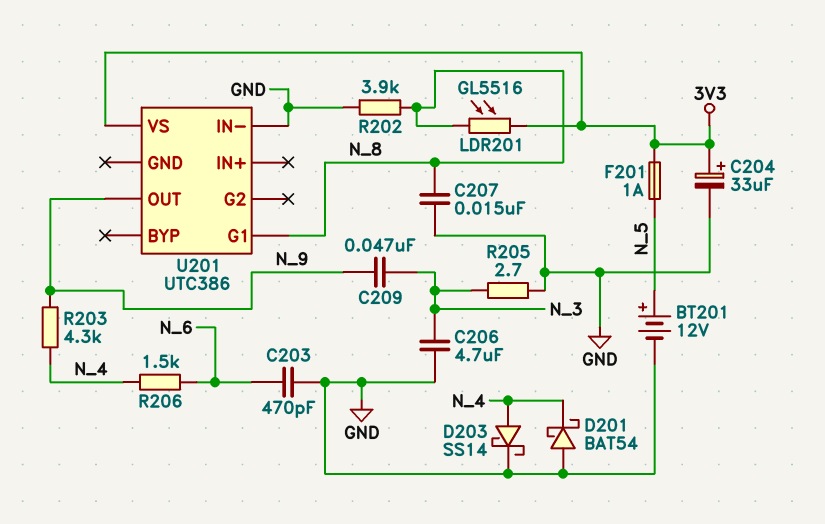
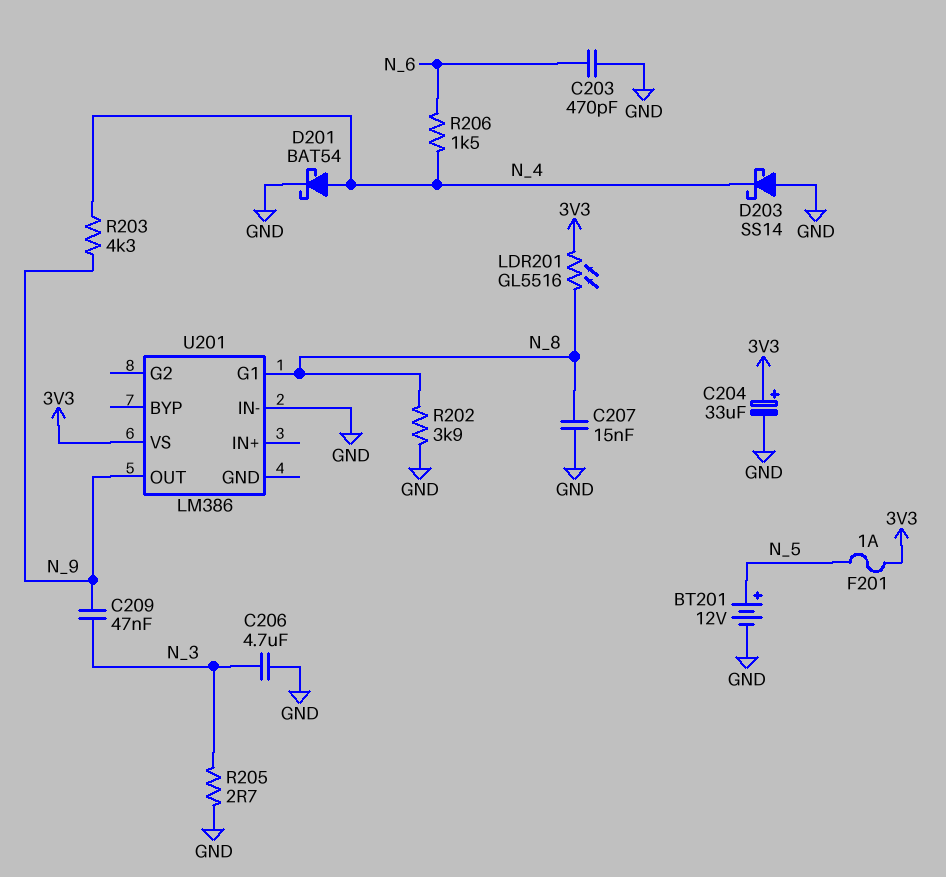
D201: schottky BAT54 (A GND, K N_4) -> schottky BAT54 (A N_4, K GND)
D203: schottky SS14 (A N_4, K GND) -> schottky SS14 (A GND, K N_4)
U201: UTC386 -> LM386

